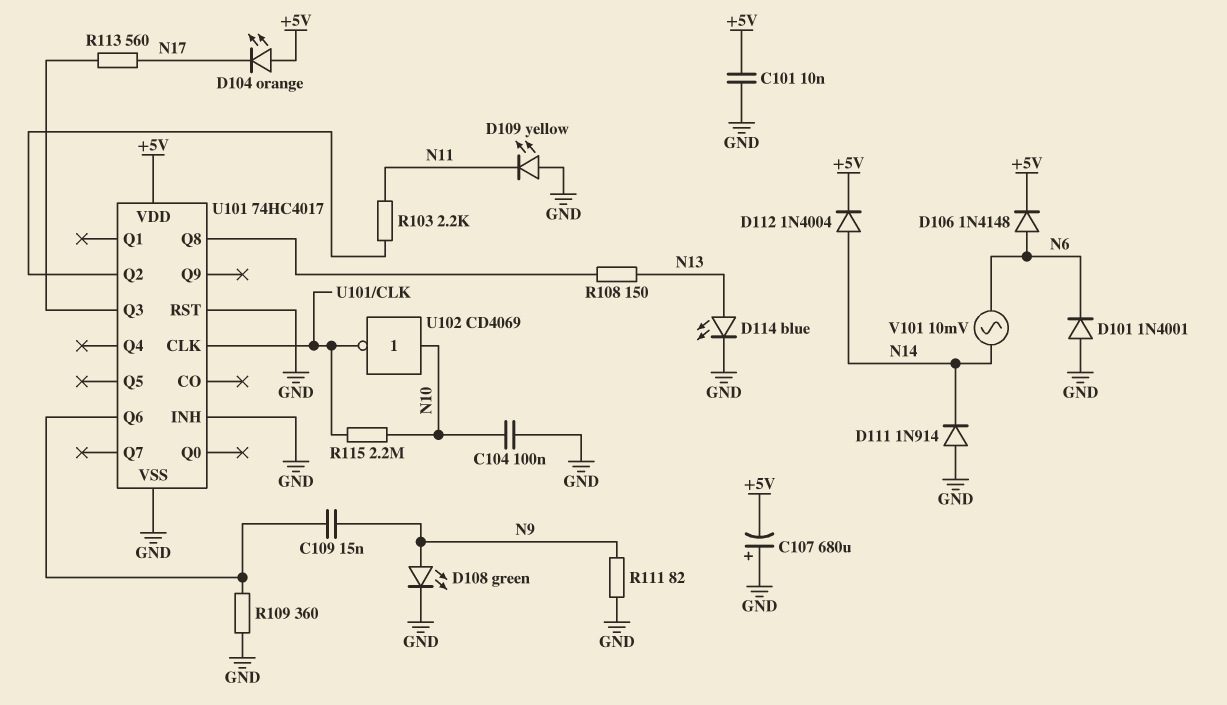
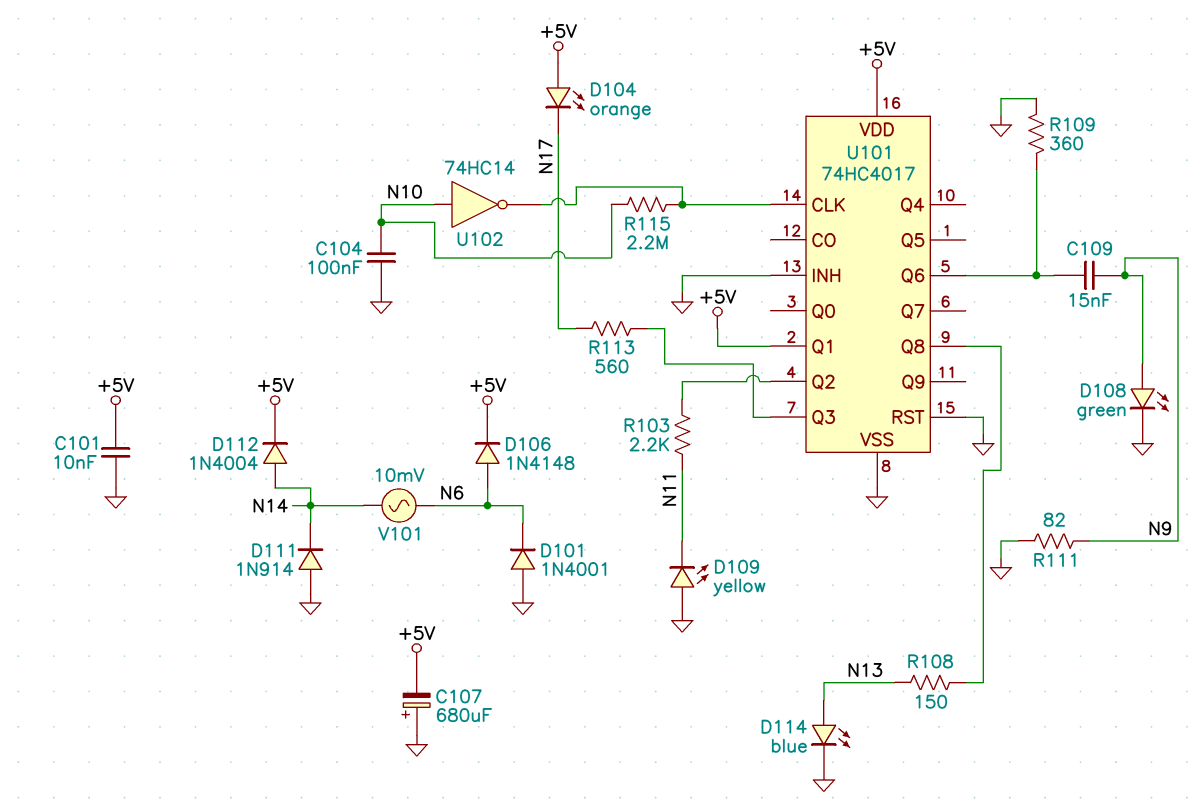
U101 pin Q1: none -> +5V
U102: NOT CD4069 (in N10, out U101/CLK) -> NOT 74HC14 (in N10, out U101/CLK)

